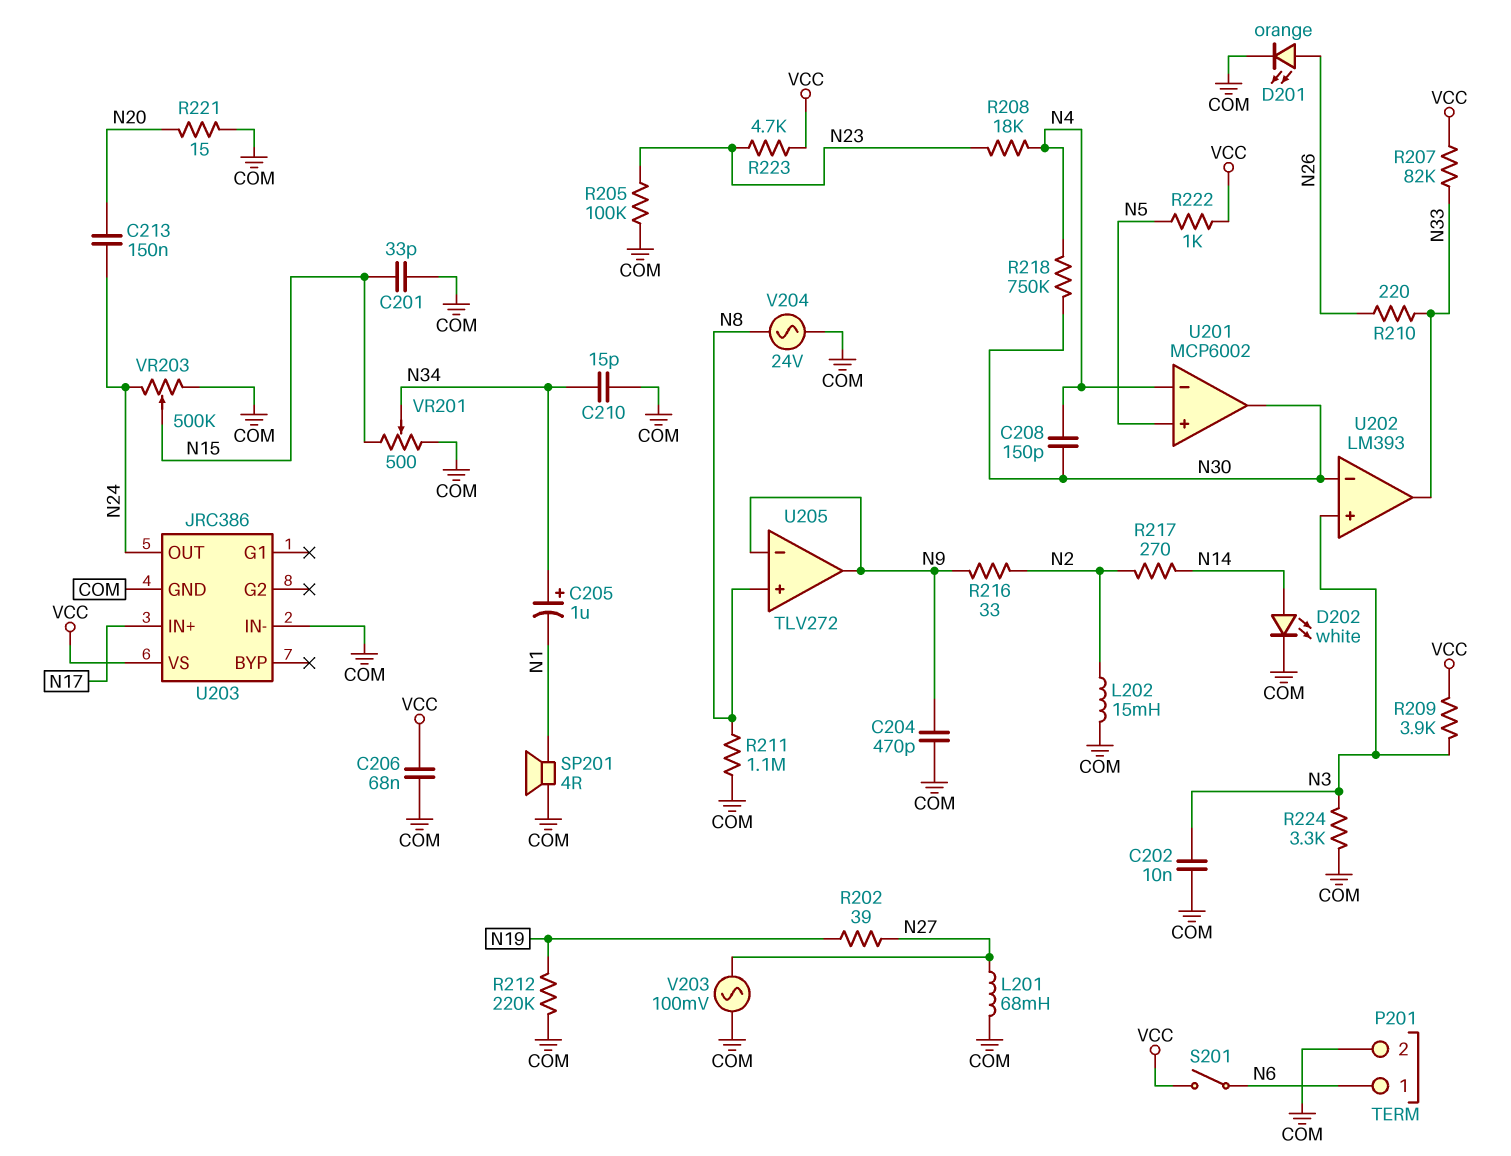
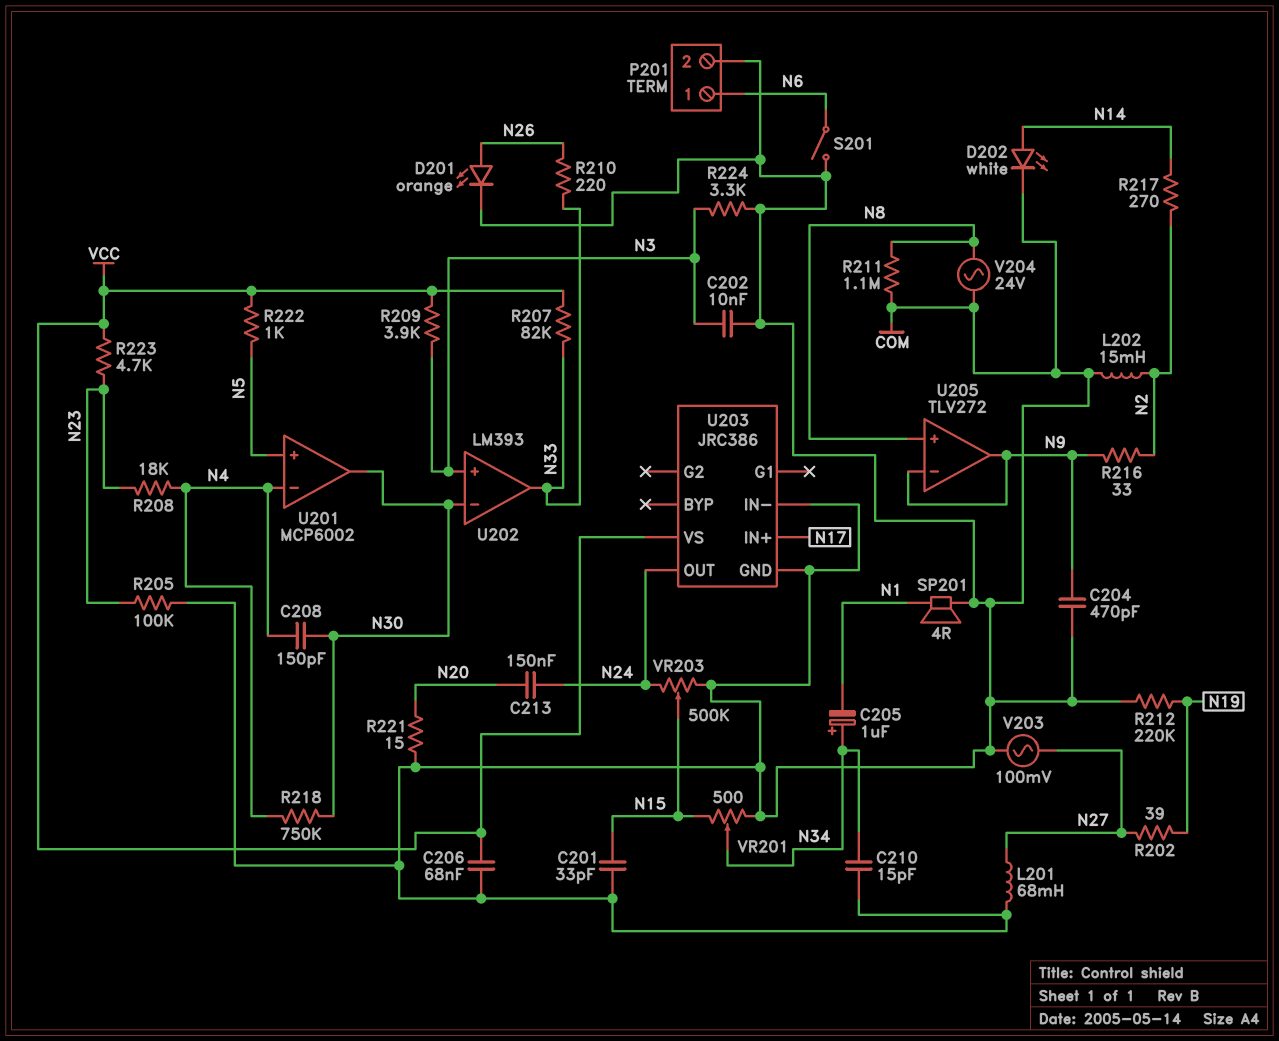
S201: switch (N6, VCC) -> switch (COM, N6)

